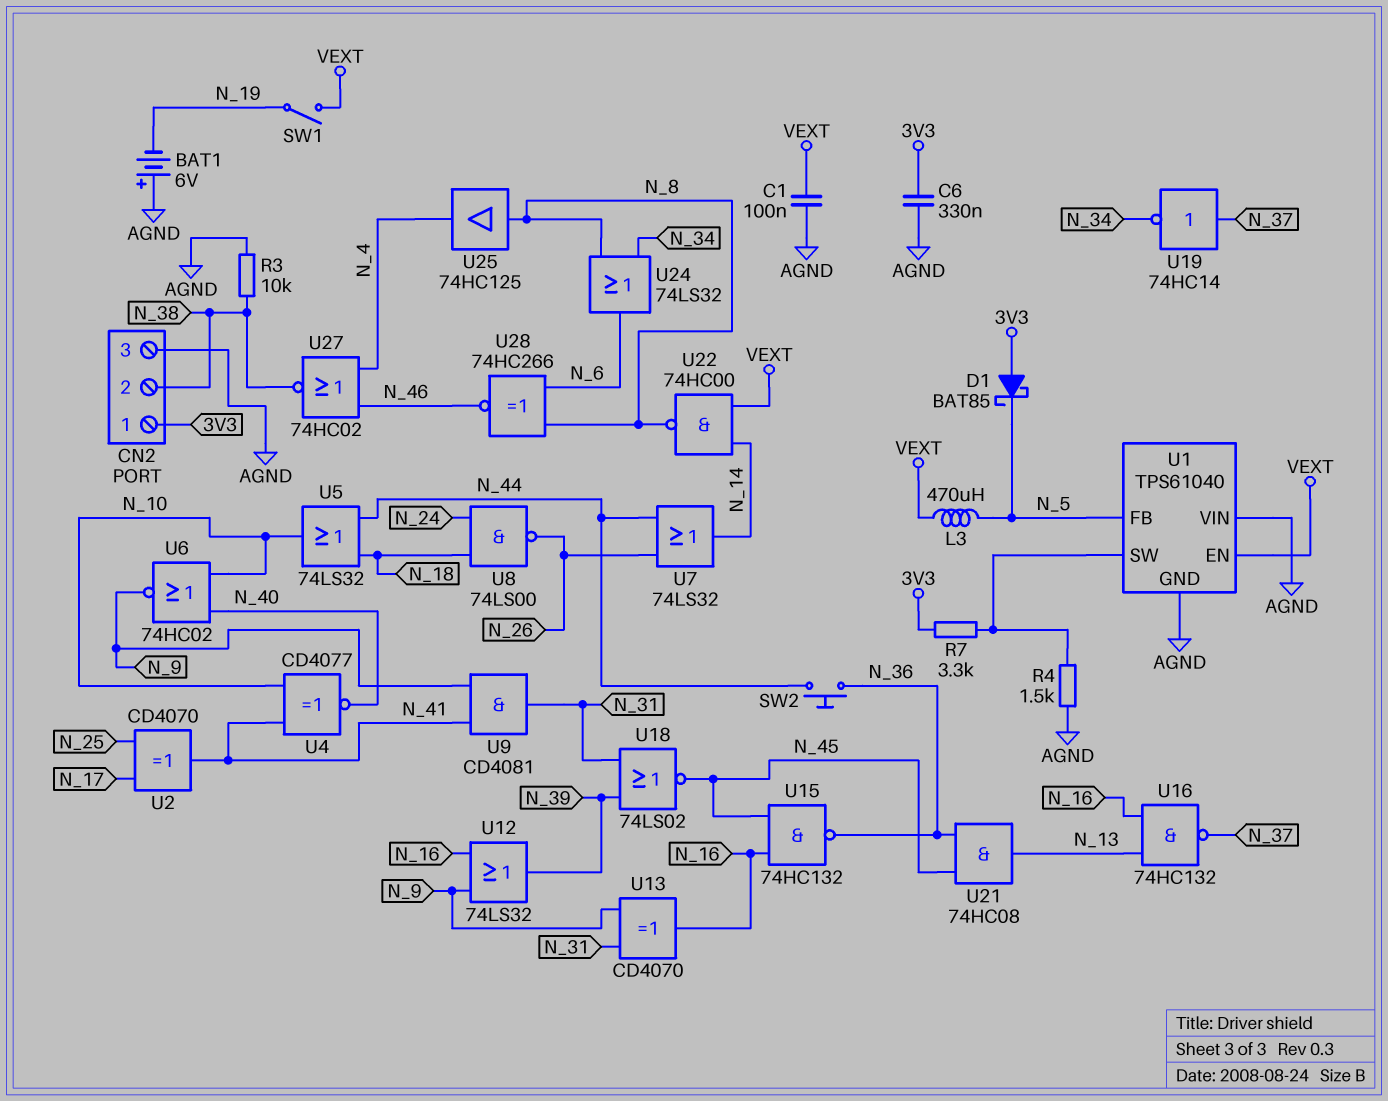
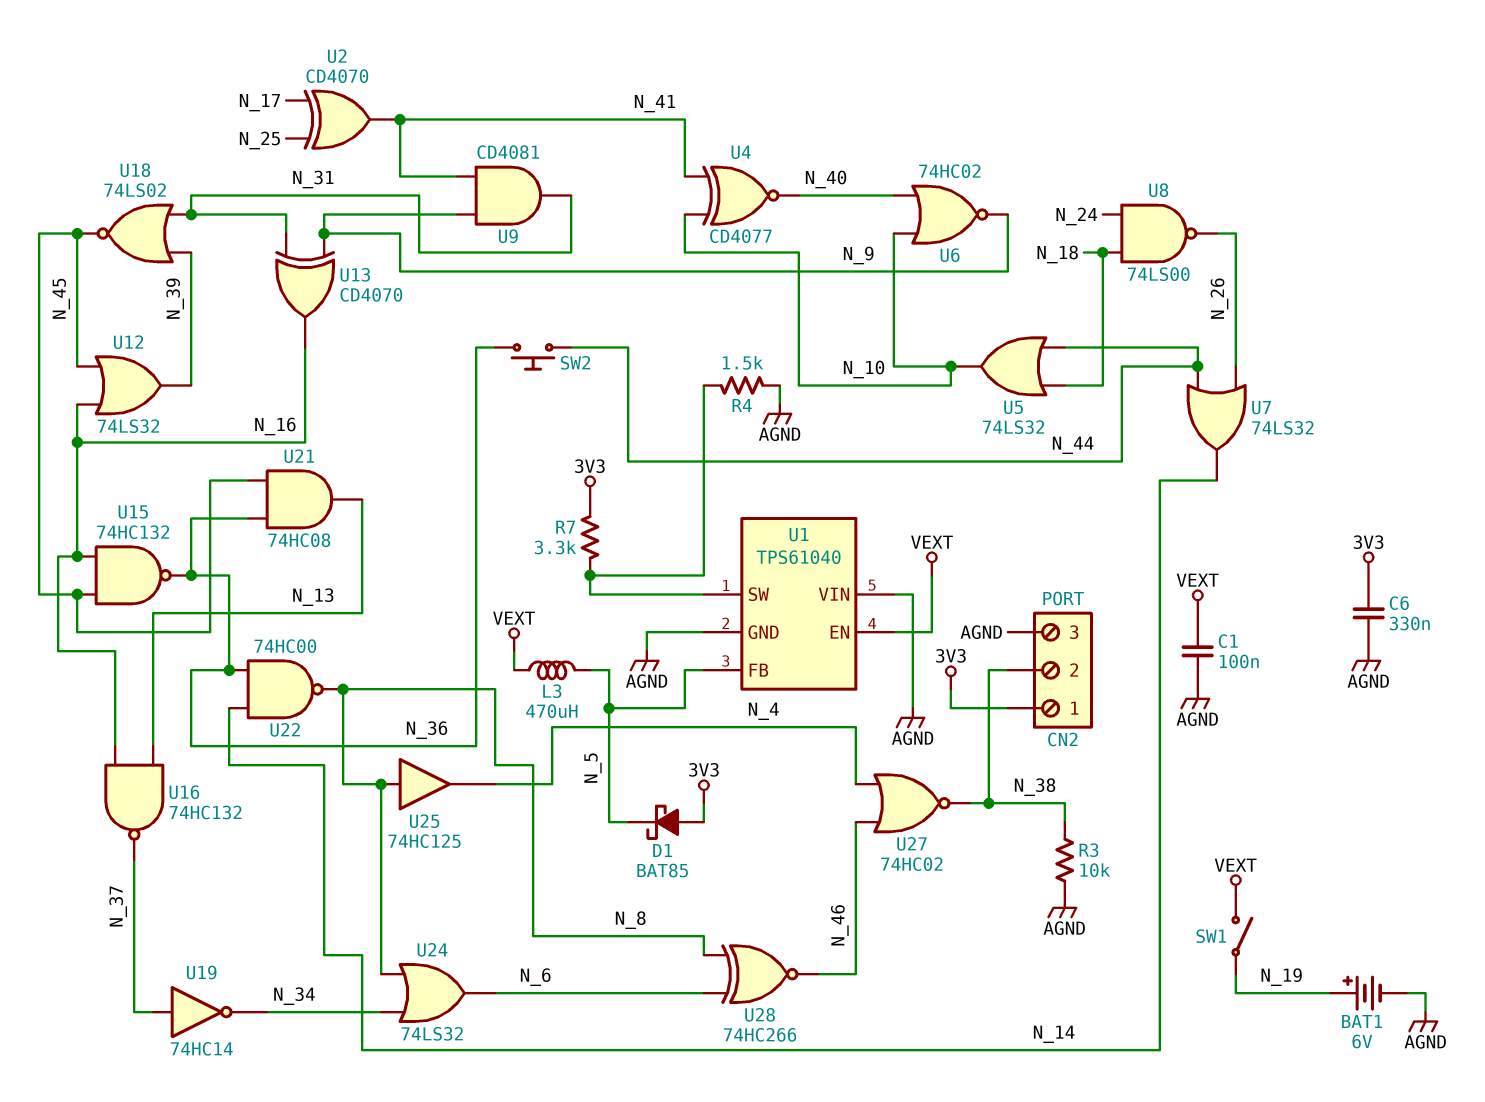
BAT1: 6V (plus AGND, minus N_19) -> 6V (plus N_19, minus AGND)
U12: OR 74LS32 (in N_9, in N_16, out N_39) -> OR 74LS32 (in N_16, in N_45, out N_39)
U22: NAND 74HC00 (in N_14, in VEXT, out N_8) -> NAND 74HC00 (in N_14, in N_36, out N_8)

